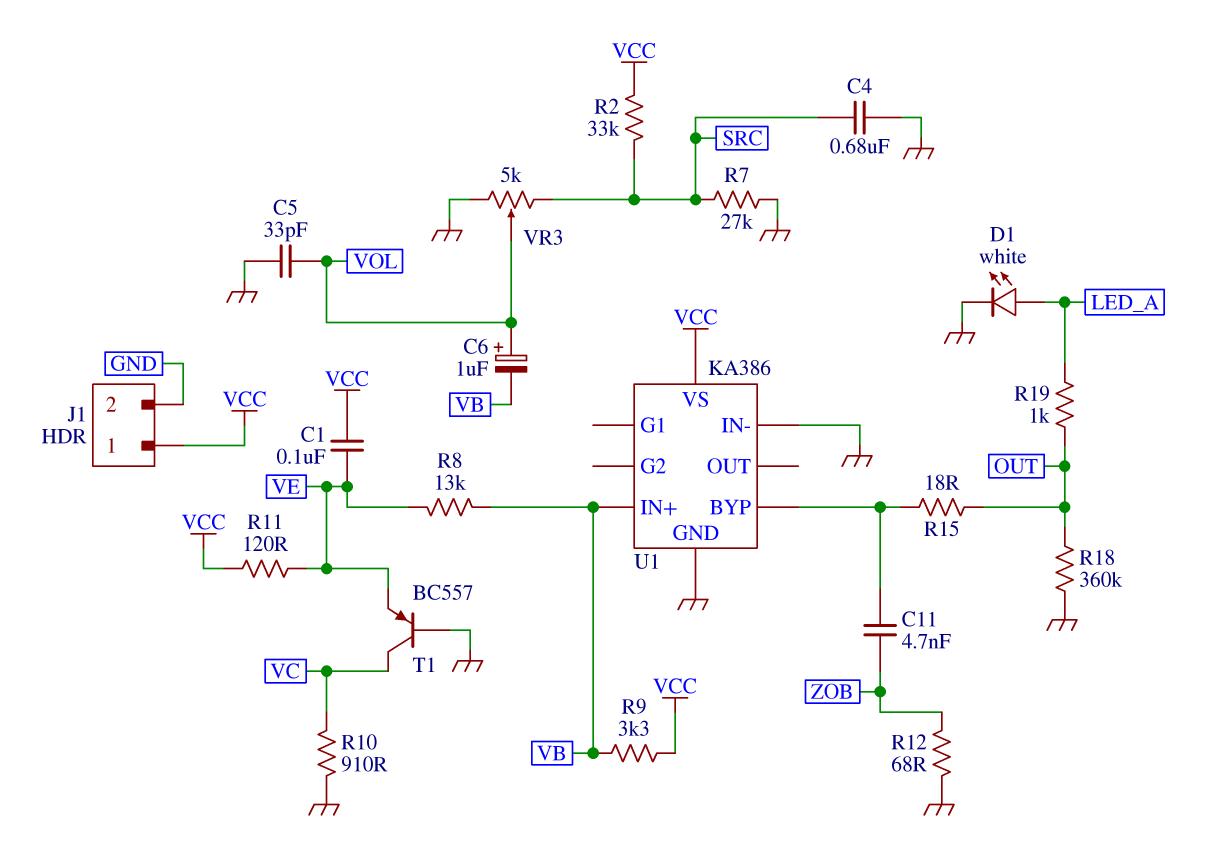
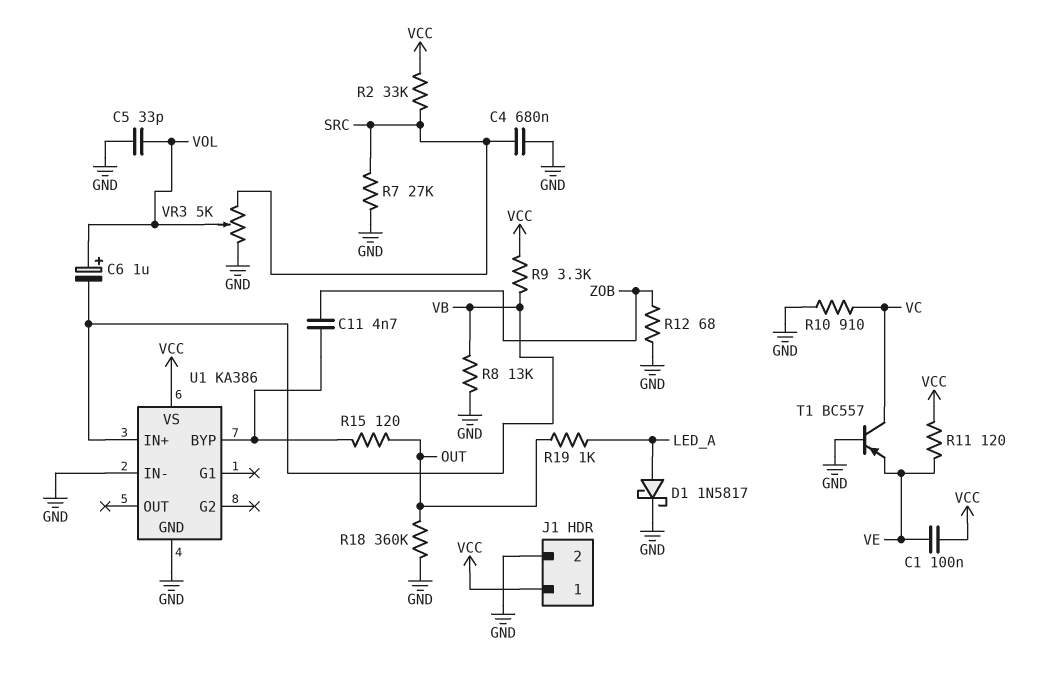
D1: LED white (A LED_A, K GND) -> schottky 1N5817 (A LED_A, K GND)
R8: 13k (VB, VE) -> 13k (GND, VB)
R15: 18 (OUT, U1/BYP) -> 120 (OUT, U1/BYP)

